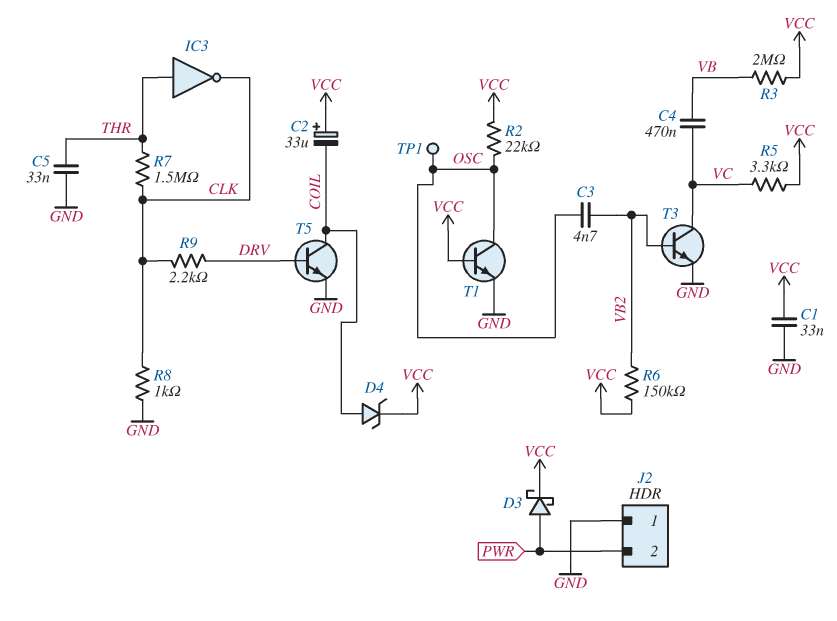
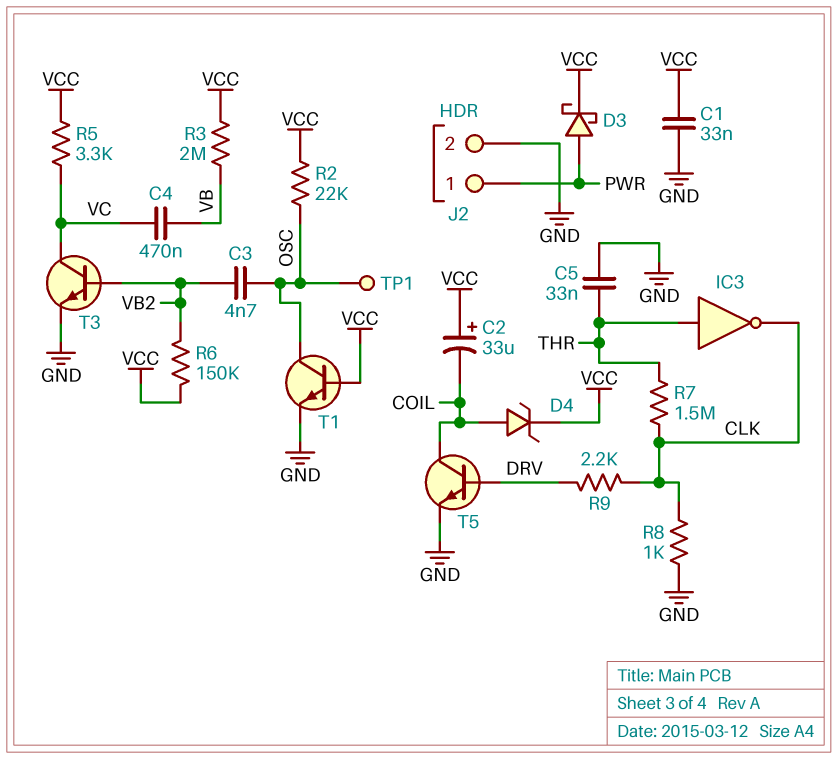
J2 pin 1: GND -> PWR
J2 pin 2: PWR -> GND

